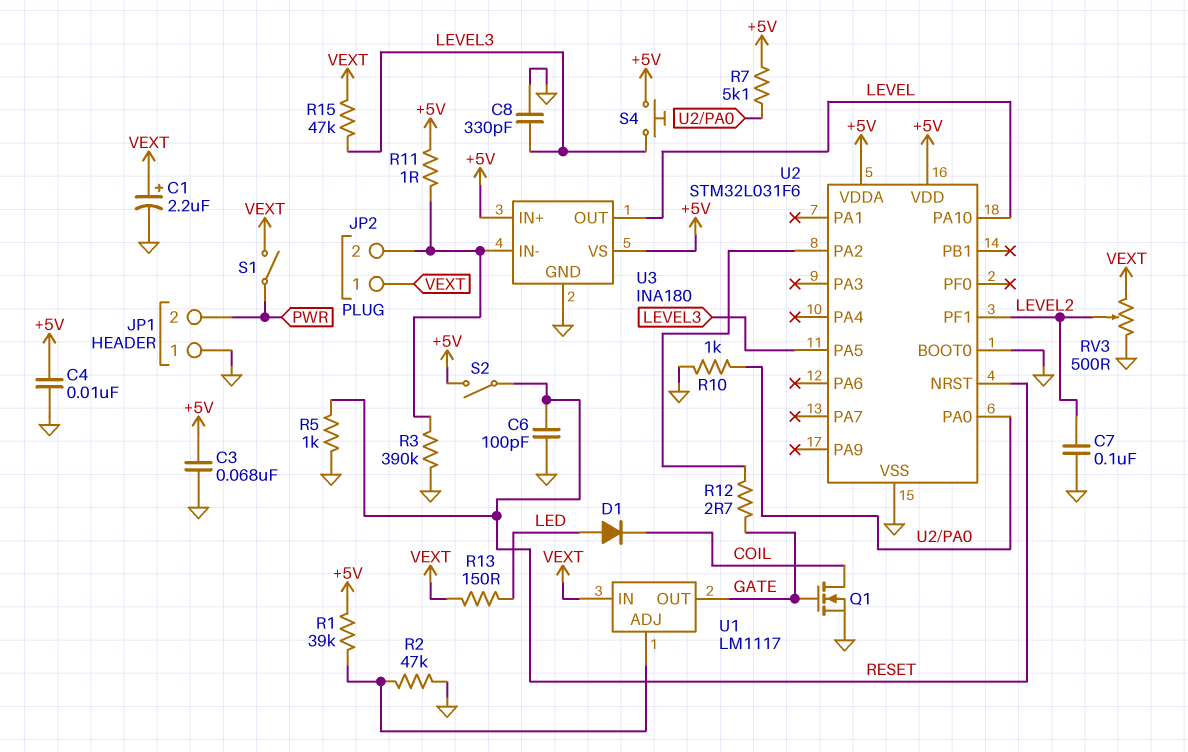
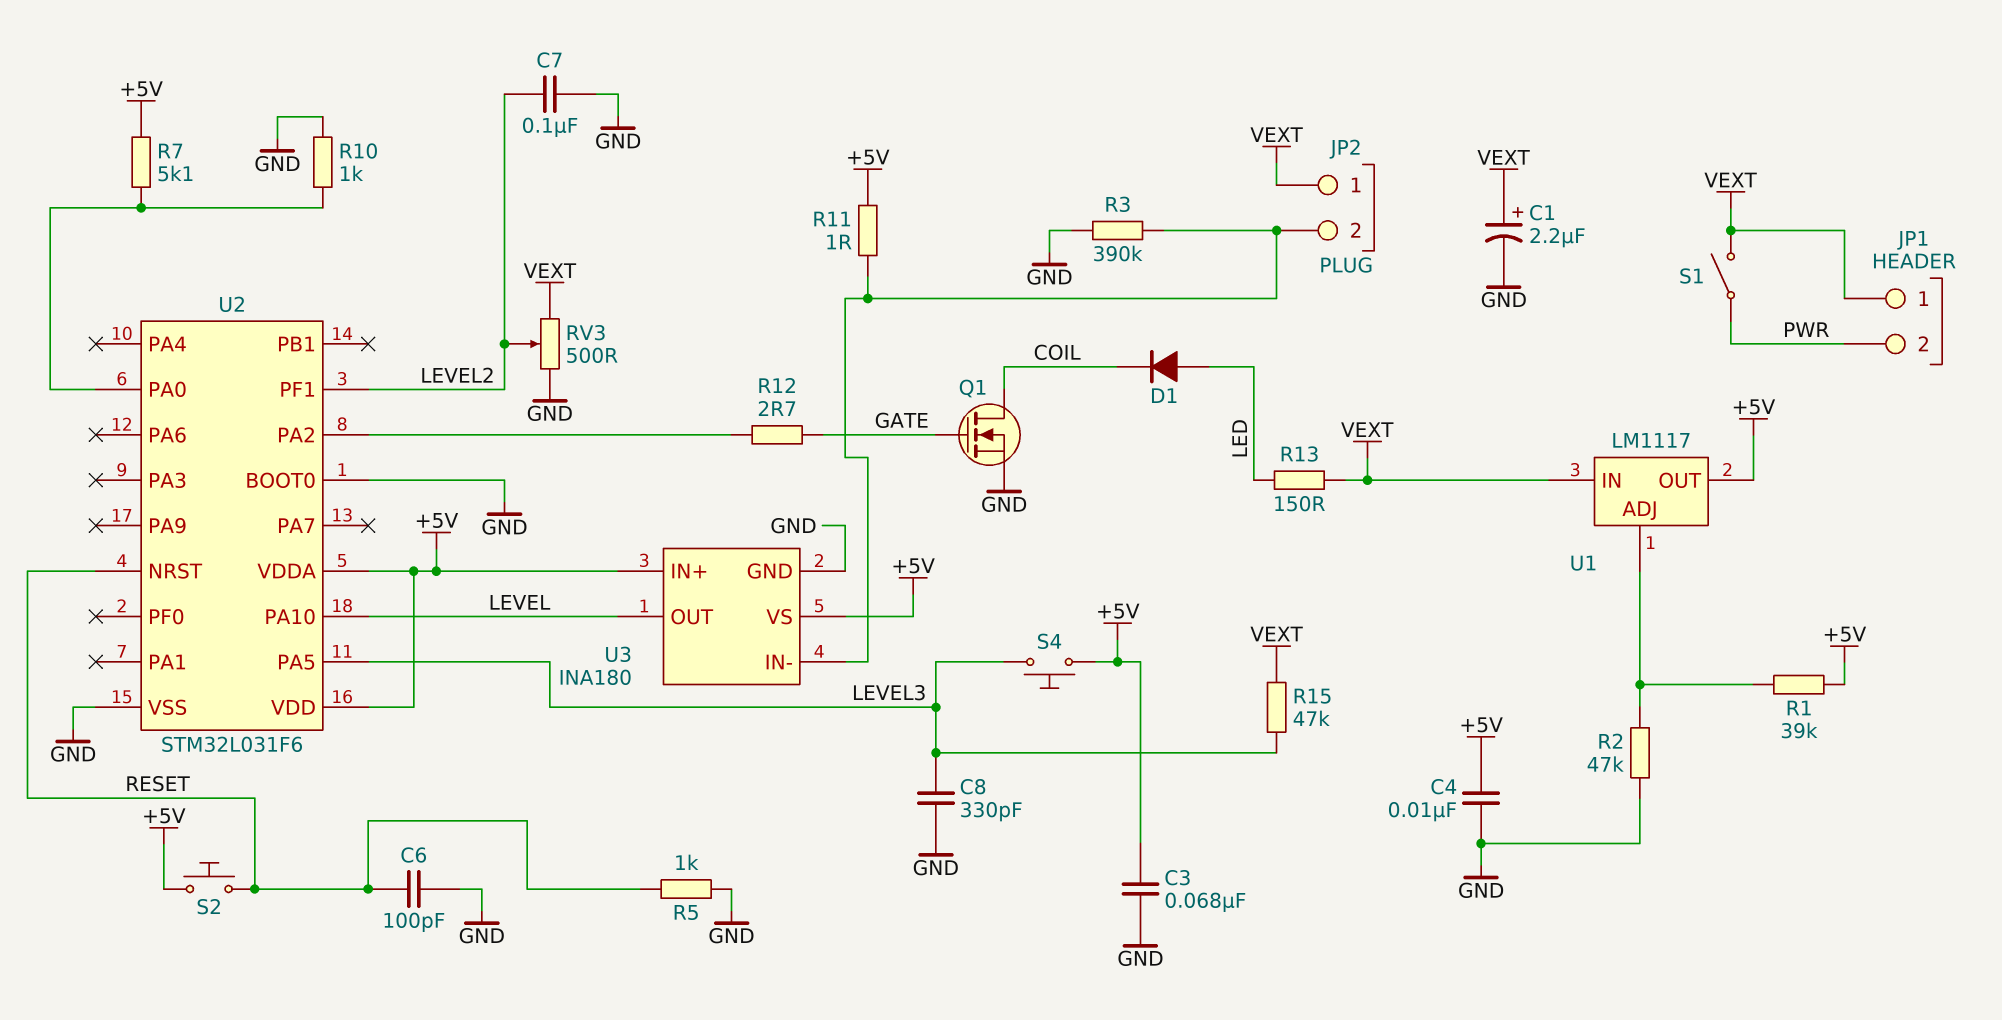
JP1 pin 1: GND -> VEXT
S2: switch (+5V, RESET) -> button (+5V, RESET)
U1 pin OUT: GATE -> +5V

